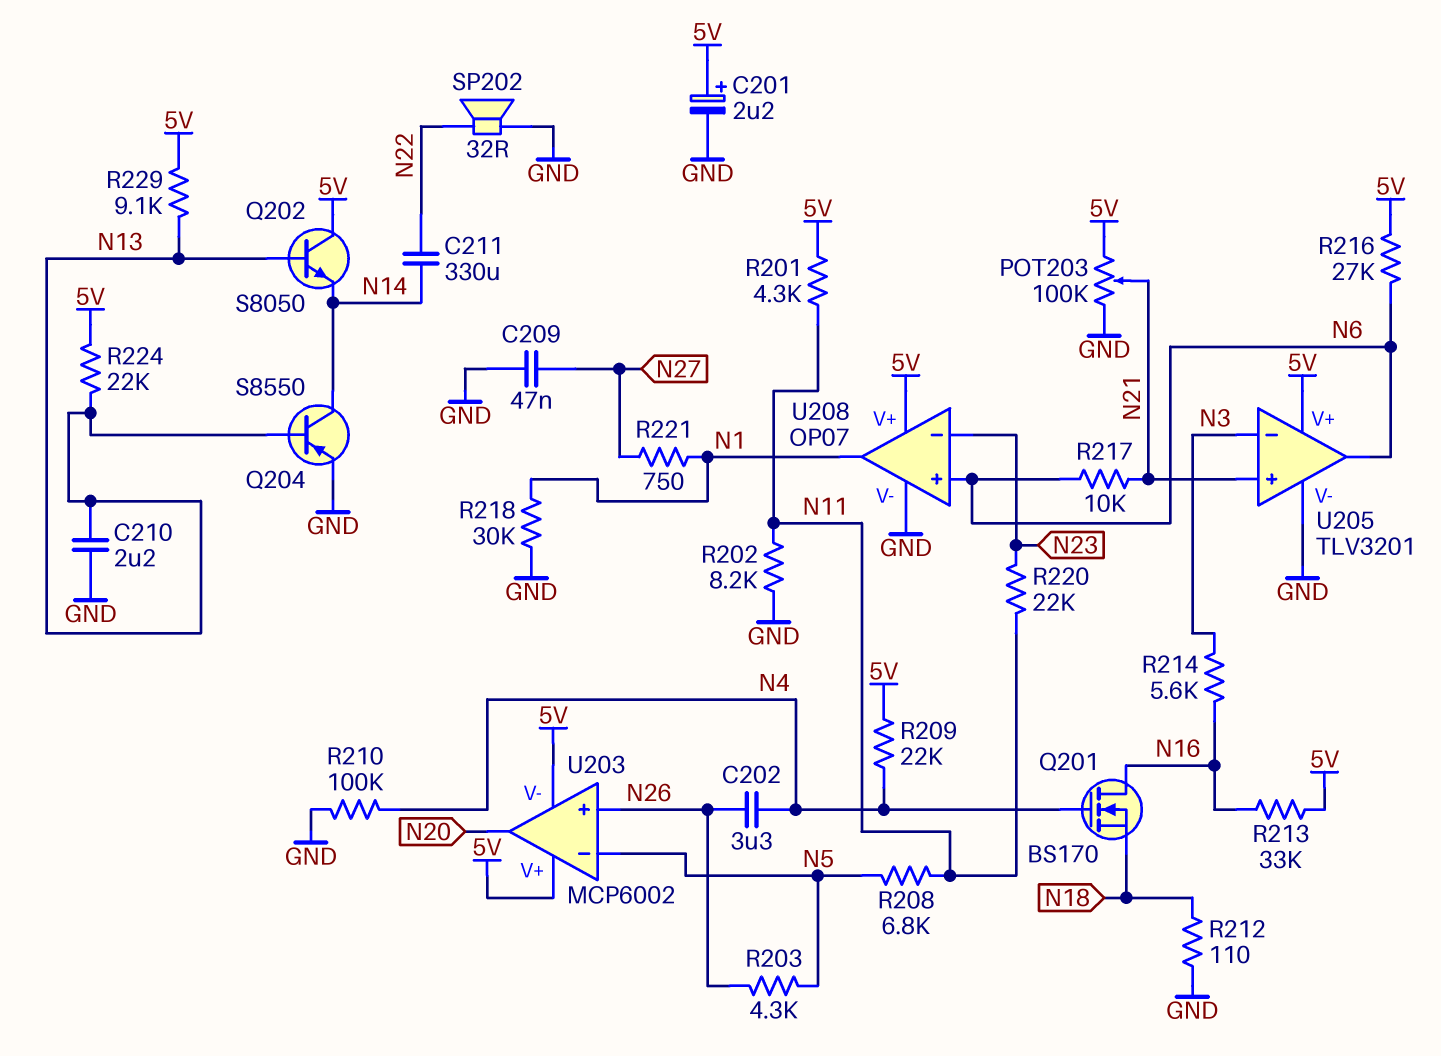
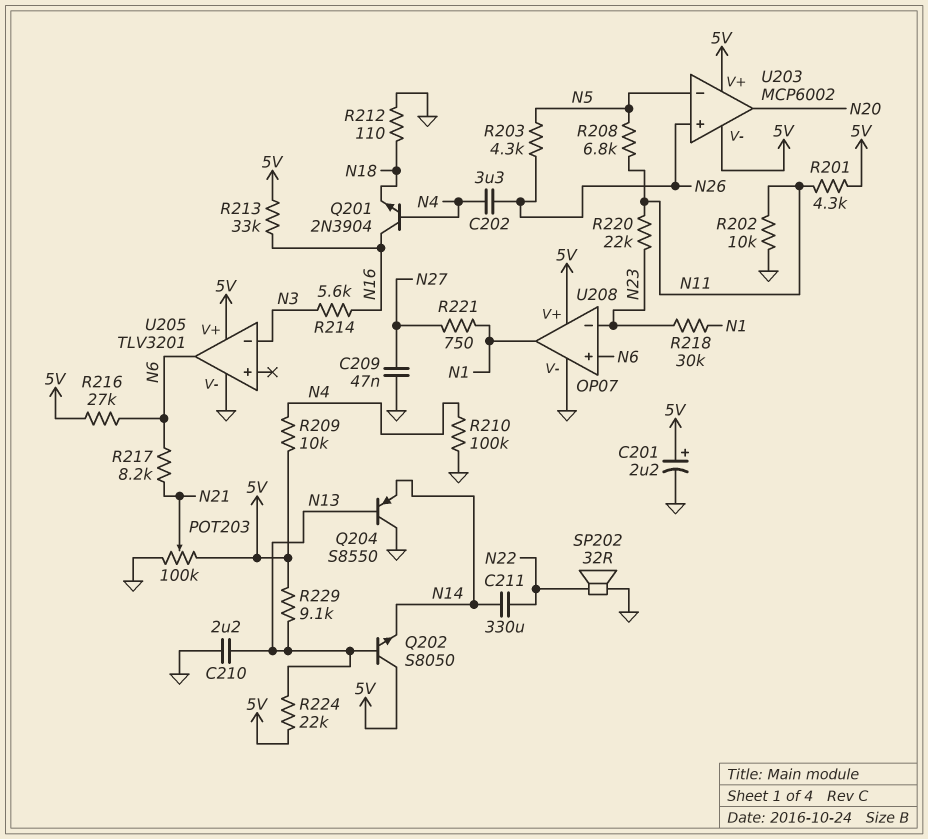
Q201: NMOS BS170 (G N4, D N16, S N18) -> NPN 2N3904 (B N4, C N16, E N18)
Q204: PNP S8550 (B N13, C N14, E GND) -> PNP S8550 (B N13, C GND, E N14)
R202: 8.2k (GND, N11) -> 10k (GND, N11)
R209: 22k (5V, N4) -> 10k (5V, N4)
R217: 10k (N6, N21) -> 8.2k (N6, N21)
R218: 30k (GND, N1) -> 30k (N1, N23)
U205 pin in+: N21 -> none

